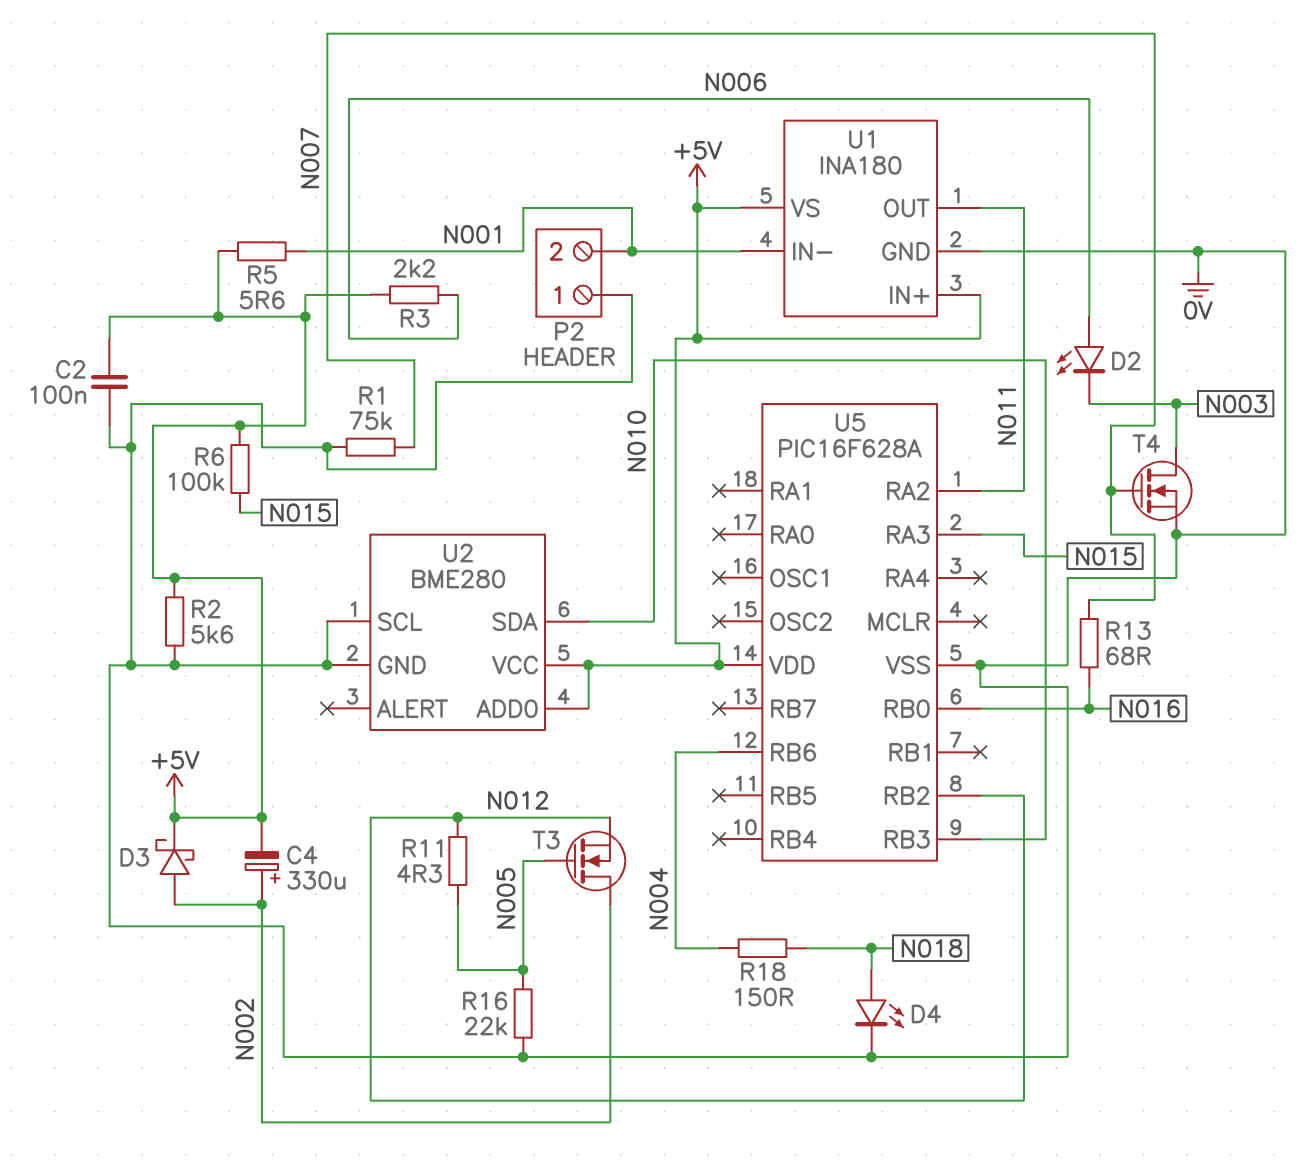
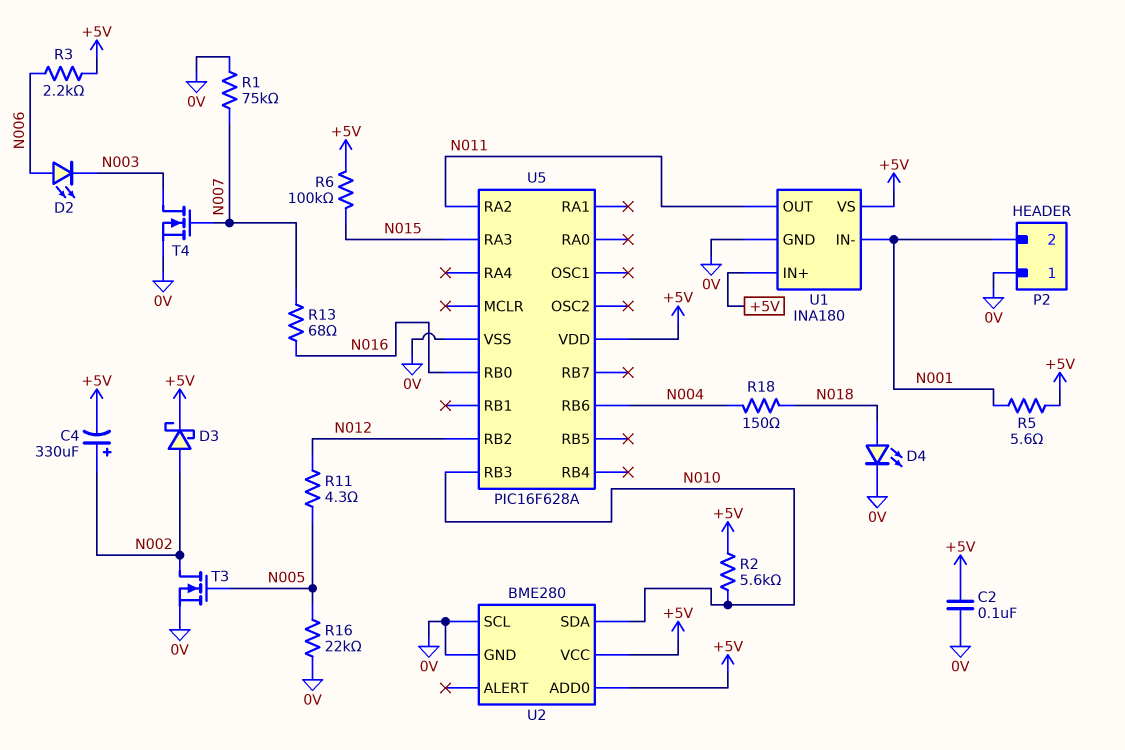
R2: 5.6k (+5V, 0V) -> 5.6k (+5V, N010)
T3: NMOS (G N005, D N002, S N012) -> NMOS (G N005, D N002, S 0V)

